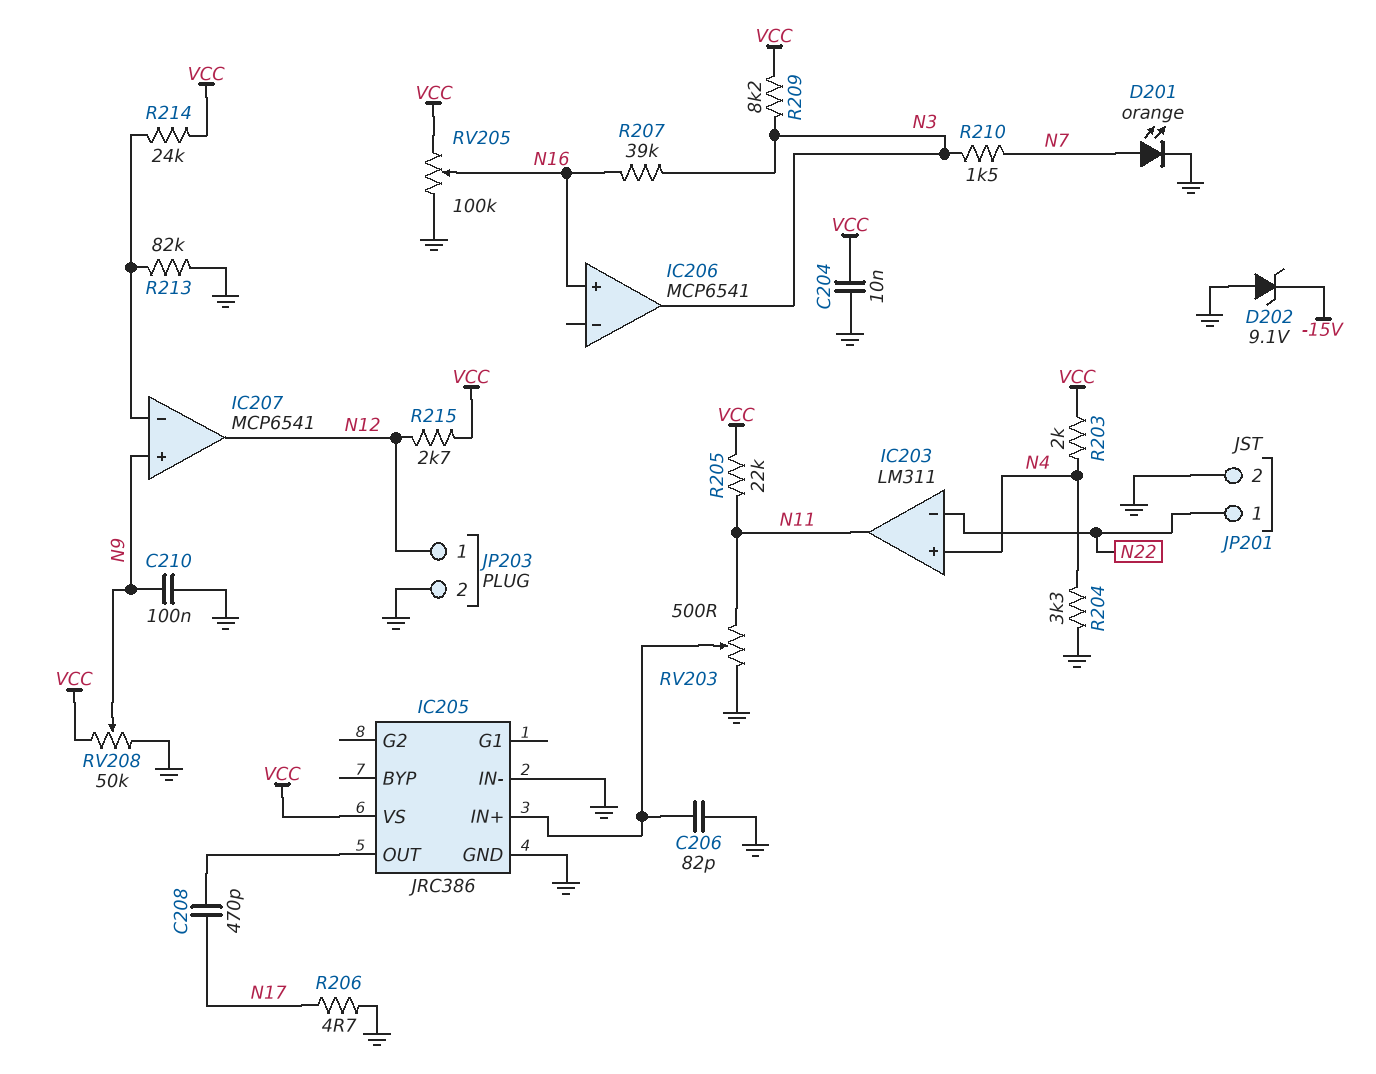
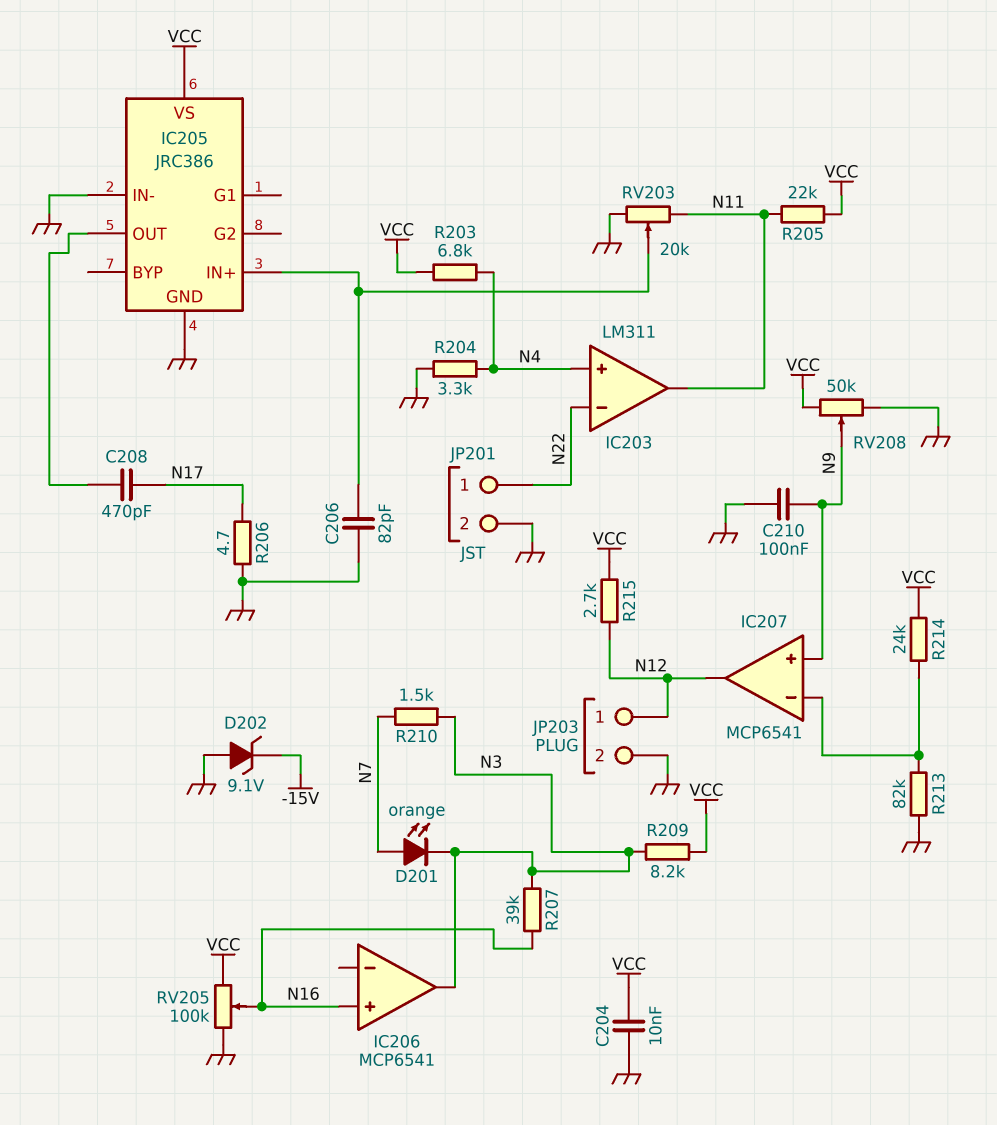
D201: LED orange (A N7, K GND) -> LED orange (A N7, K N3)
R203: 2k (N4, VCC) -> 6.8k (N4, VCC)
RV203: 500 (GND, N11, wiper IC205/IN+) -> 20k (GND, N11, wiper IC205/IN+)

